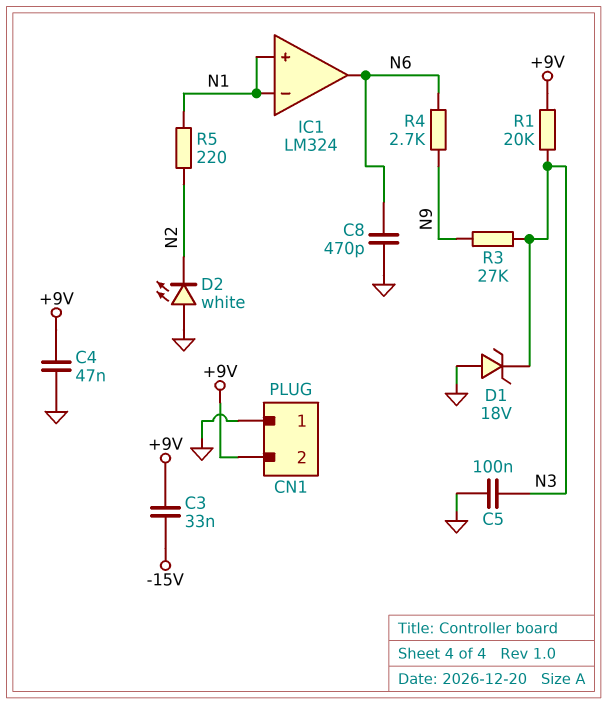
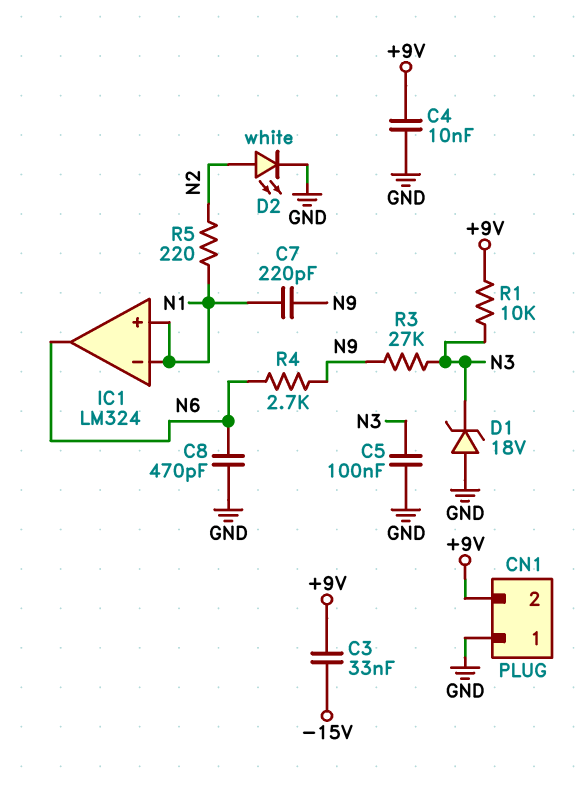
C4: 47nF (+9V, GND) -> 10nF (+9V, GND)
C7: none -> 220pF (N1, N9)
D2: LED white (A GND, K N2) -> LED white (A N2, K GND)
R1: 20k (+9V, N3) -> 10k (+9V, N3)

